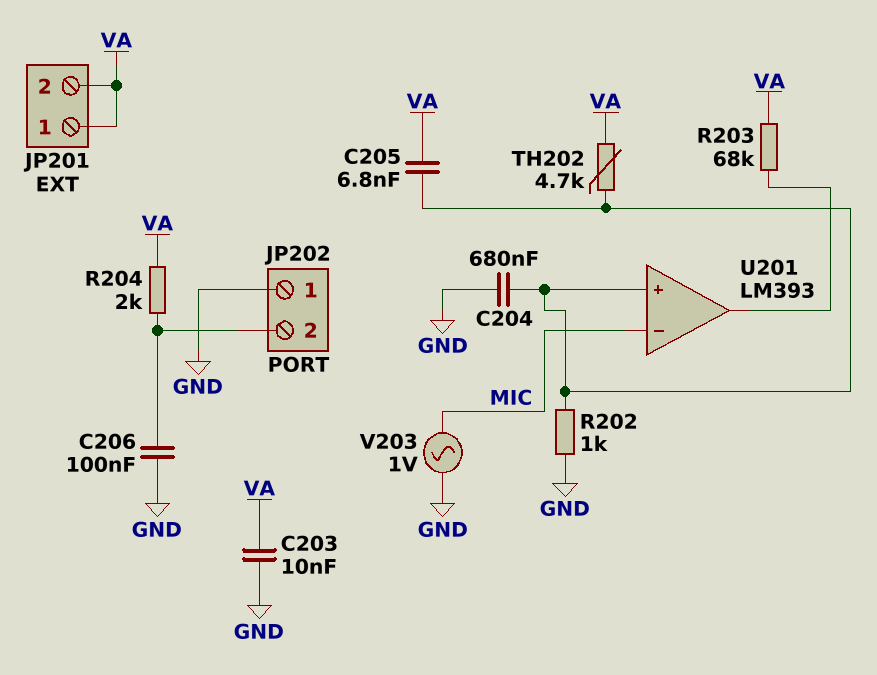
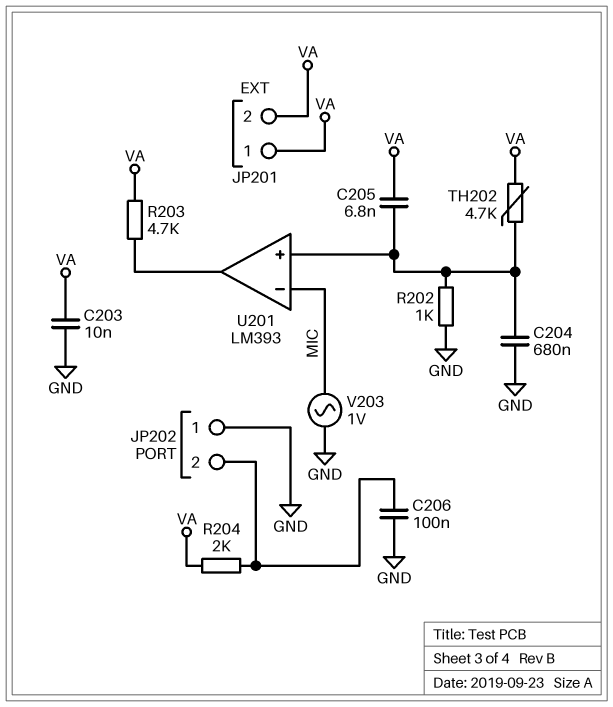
R203: 68k (U201/out, VA) -> 4.7k (U201/out, VA)

